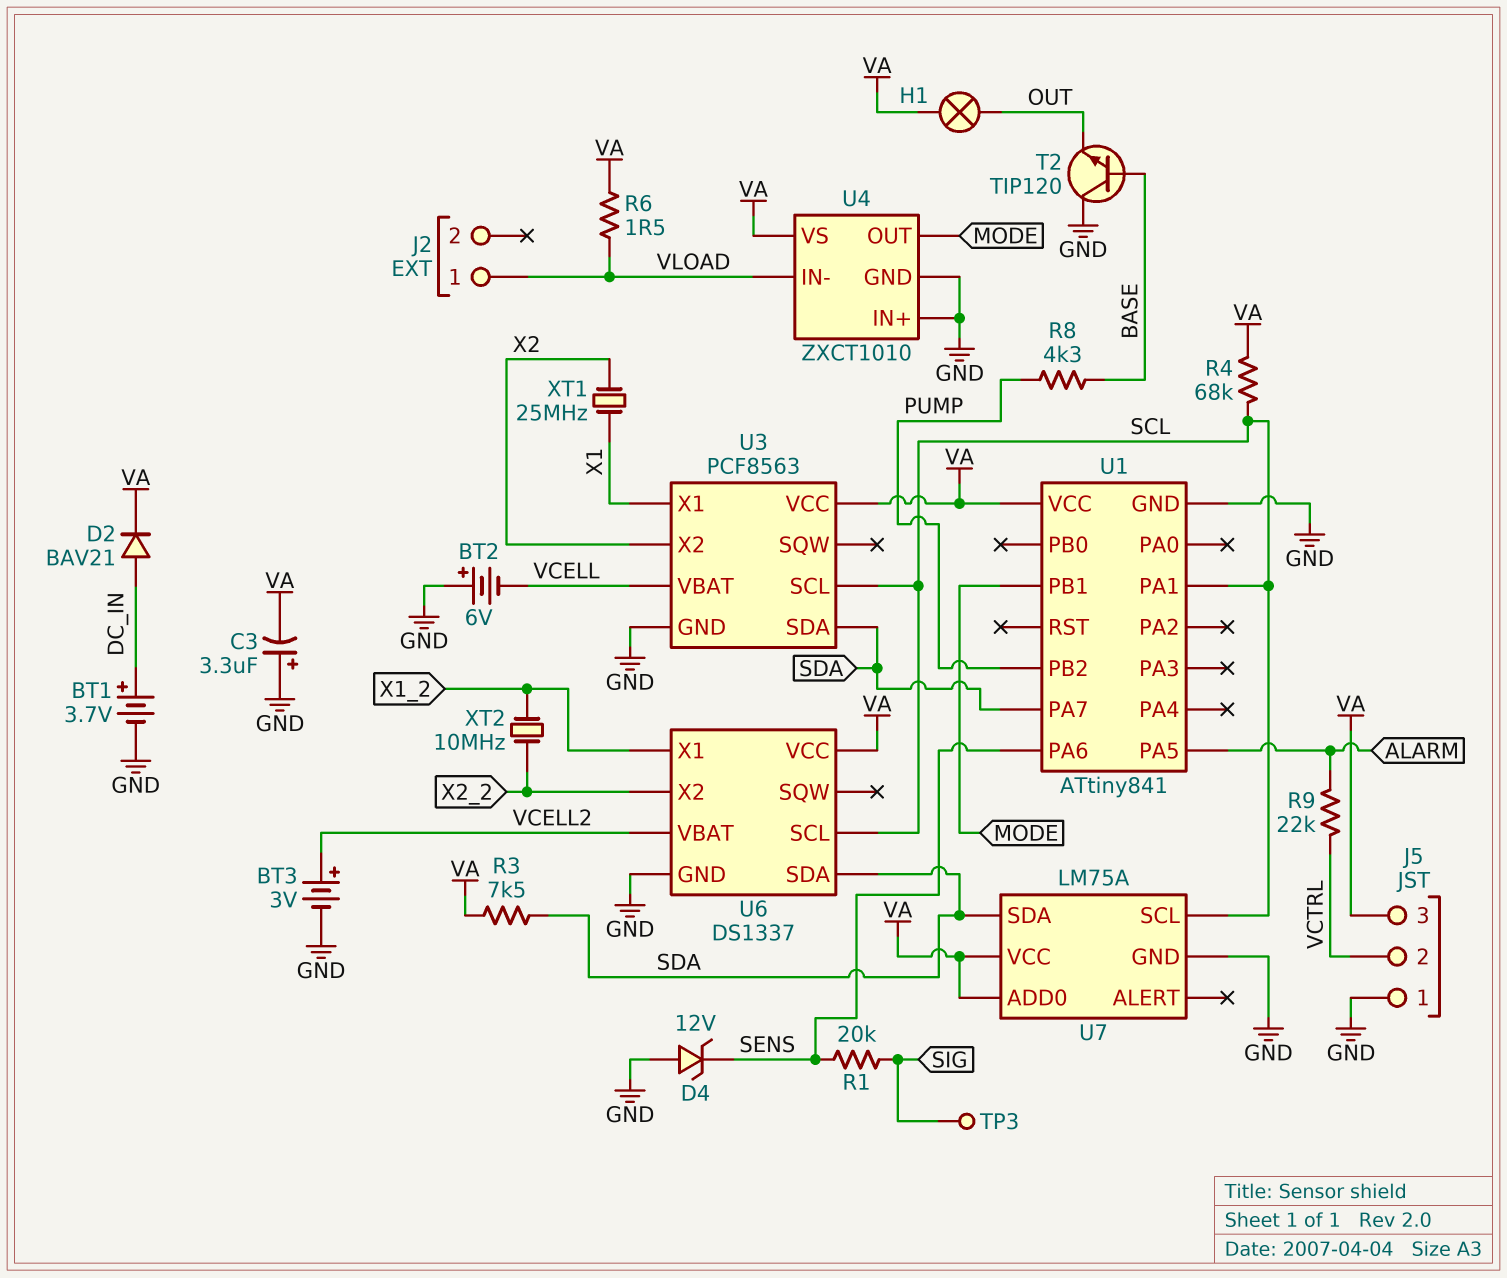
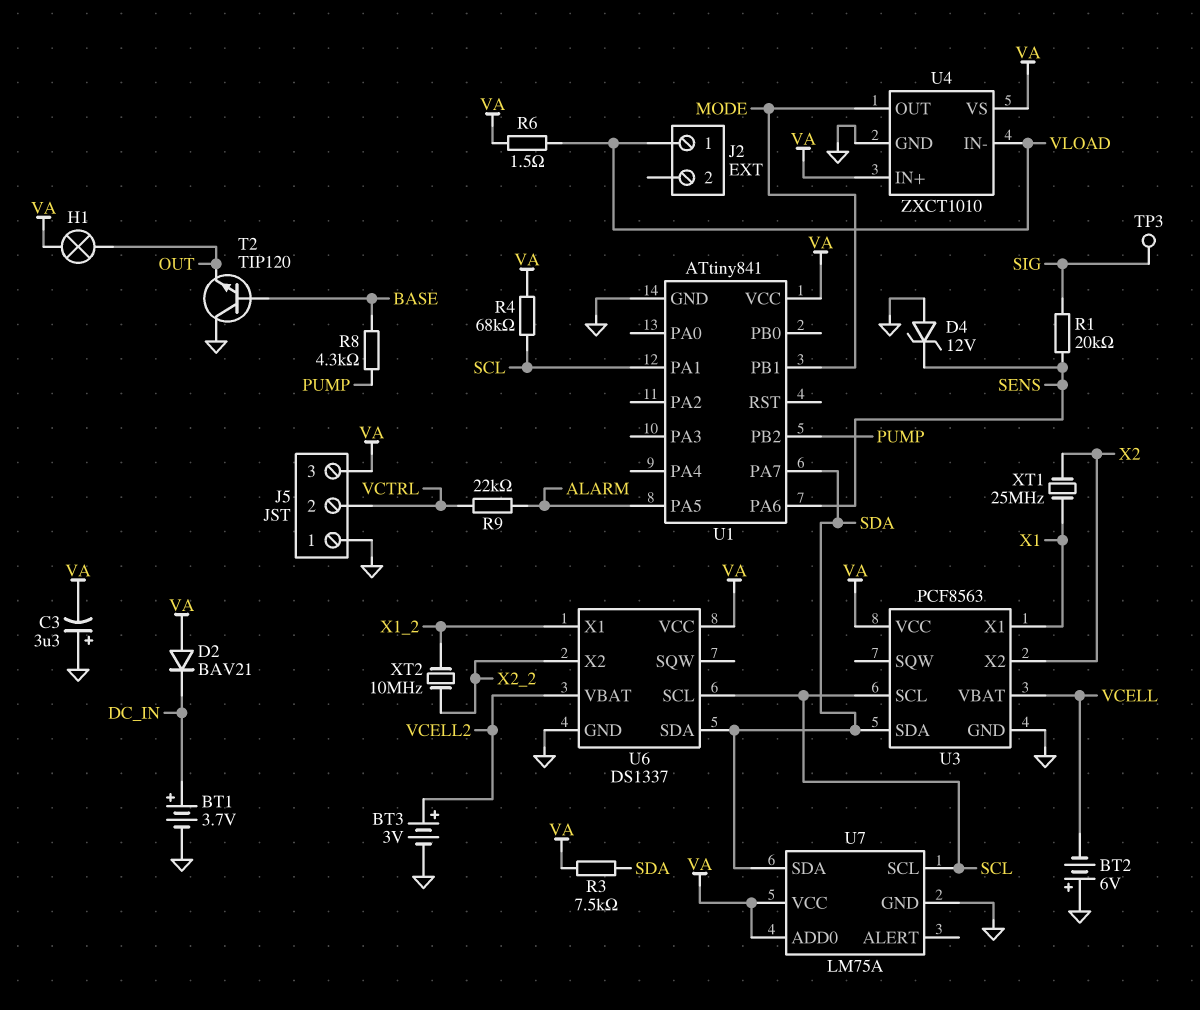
D2: diode BAV21 (A DC_IN, K VA) -> diode BAV21 (A VA, K DC_IN)
U4 pin IN+: GND -> VA

